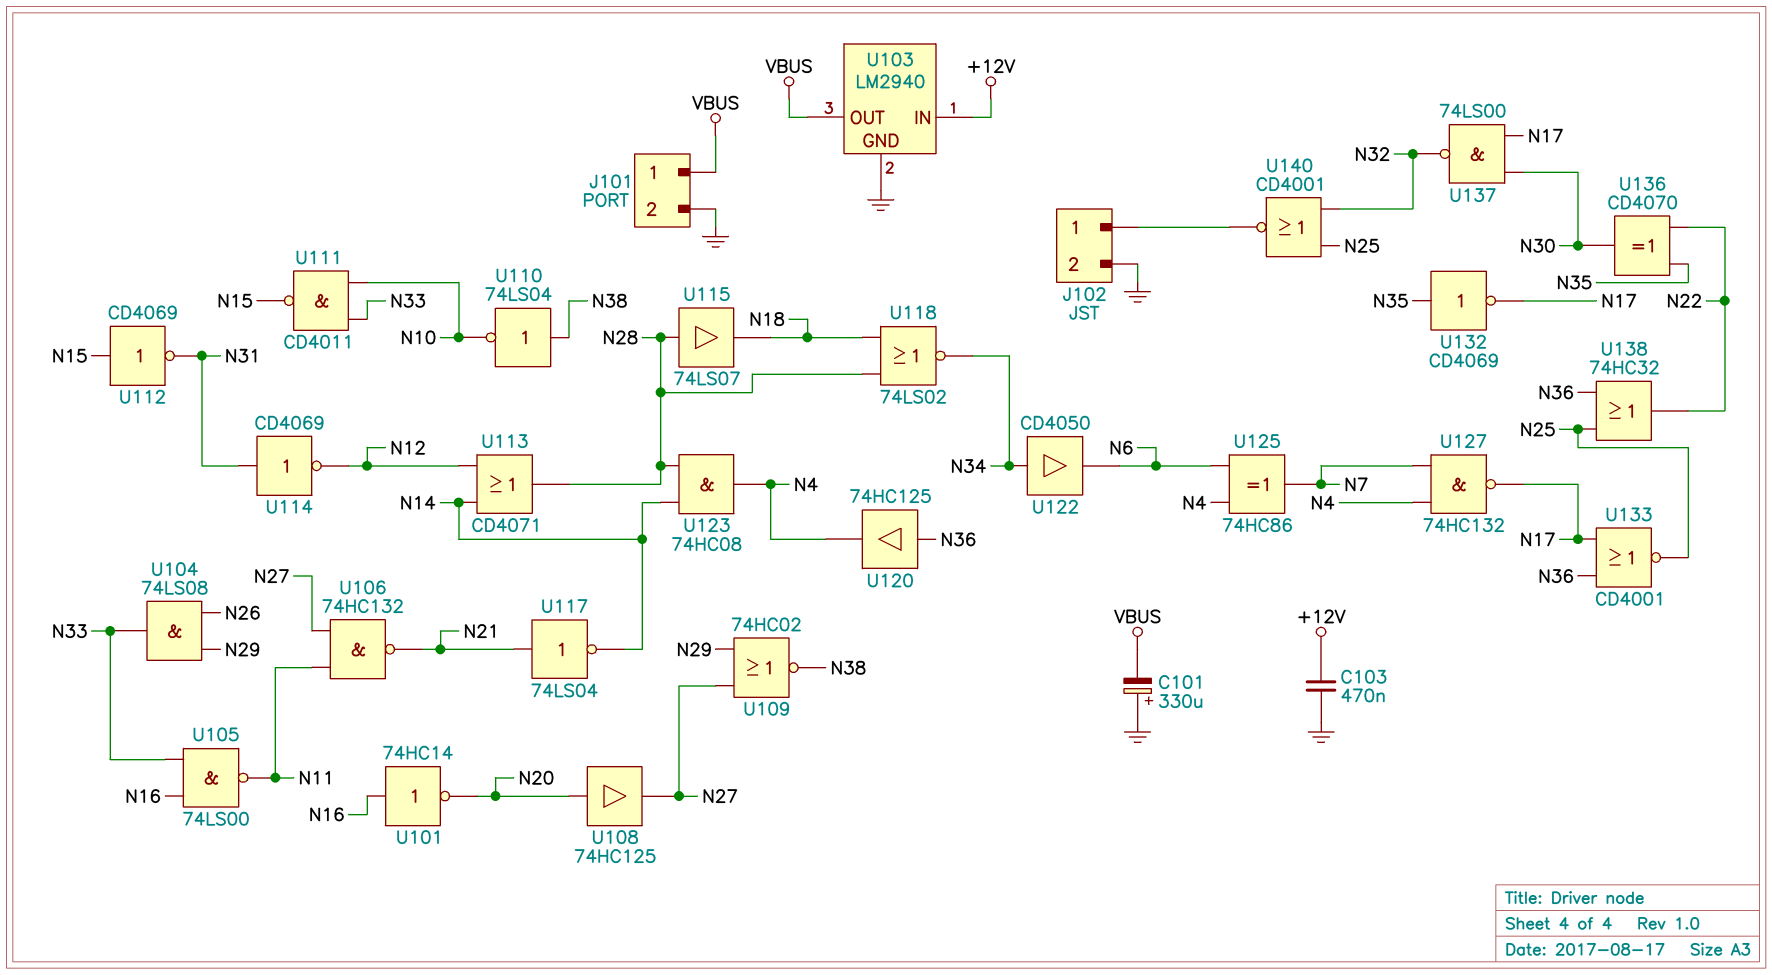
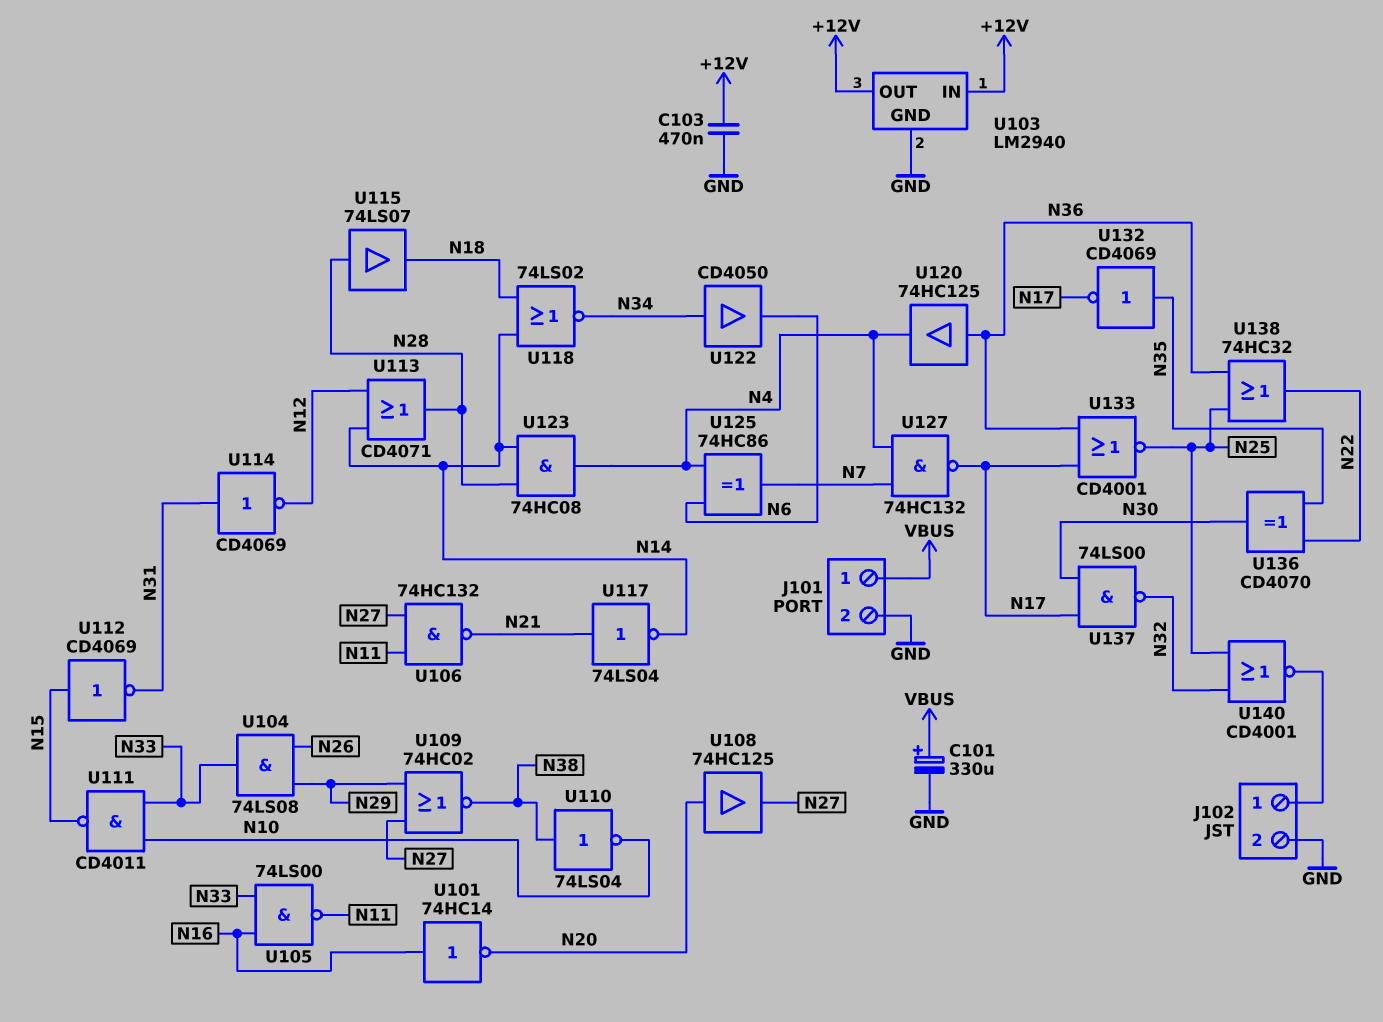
C101: 330uF (plus GND, minus VBUS) -> 330uF (plus VBUS, minus GND)
U103 pin OUT: VBUS -> +12V
U118: NOR 74LS02 (in N18, in N28, out N34) -> NOR 74LS02 (in N14, in N18, out N34)

